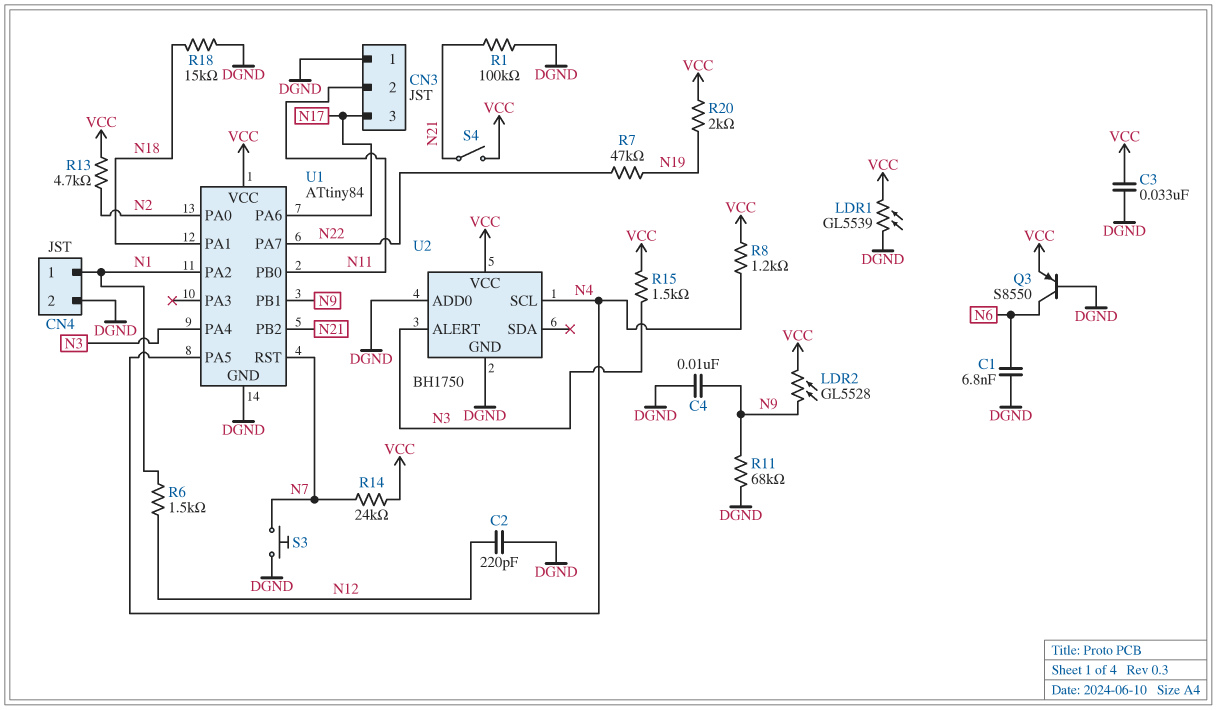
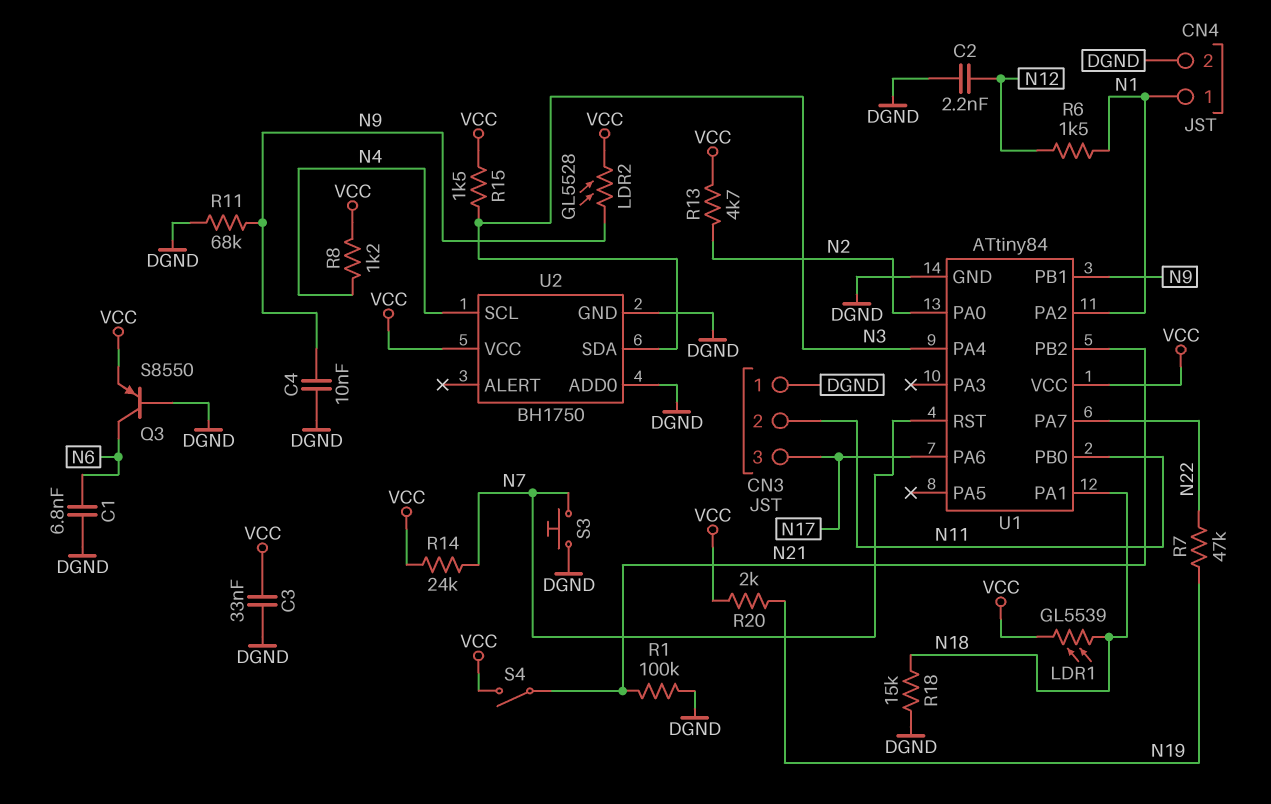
C2: 220pF (DGND, N12) -> 2.2nF (DGND, N12)
LDR1: GL5539 (DGND, VCC) -> GL5539 (N18, VCC)
U1 pin PA5: N4 -> none
U2 pin ALERT: N3 -> none
U2 pin SDA: none -> N3

